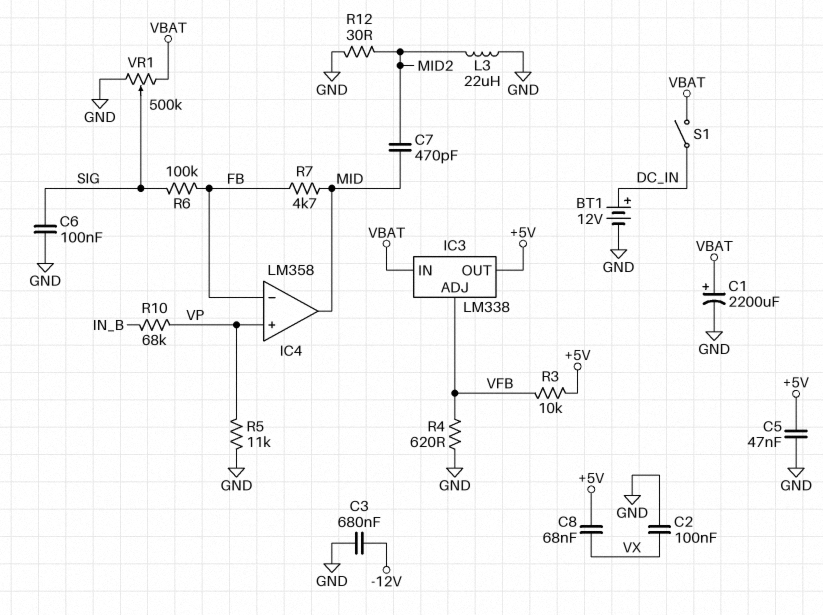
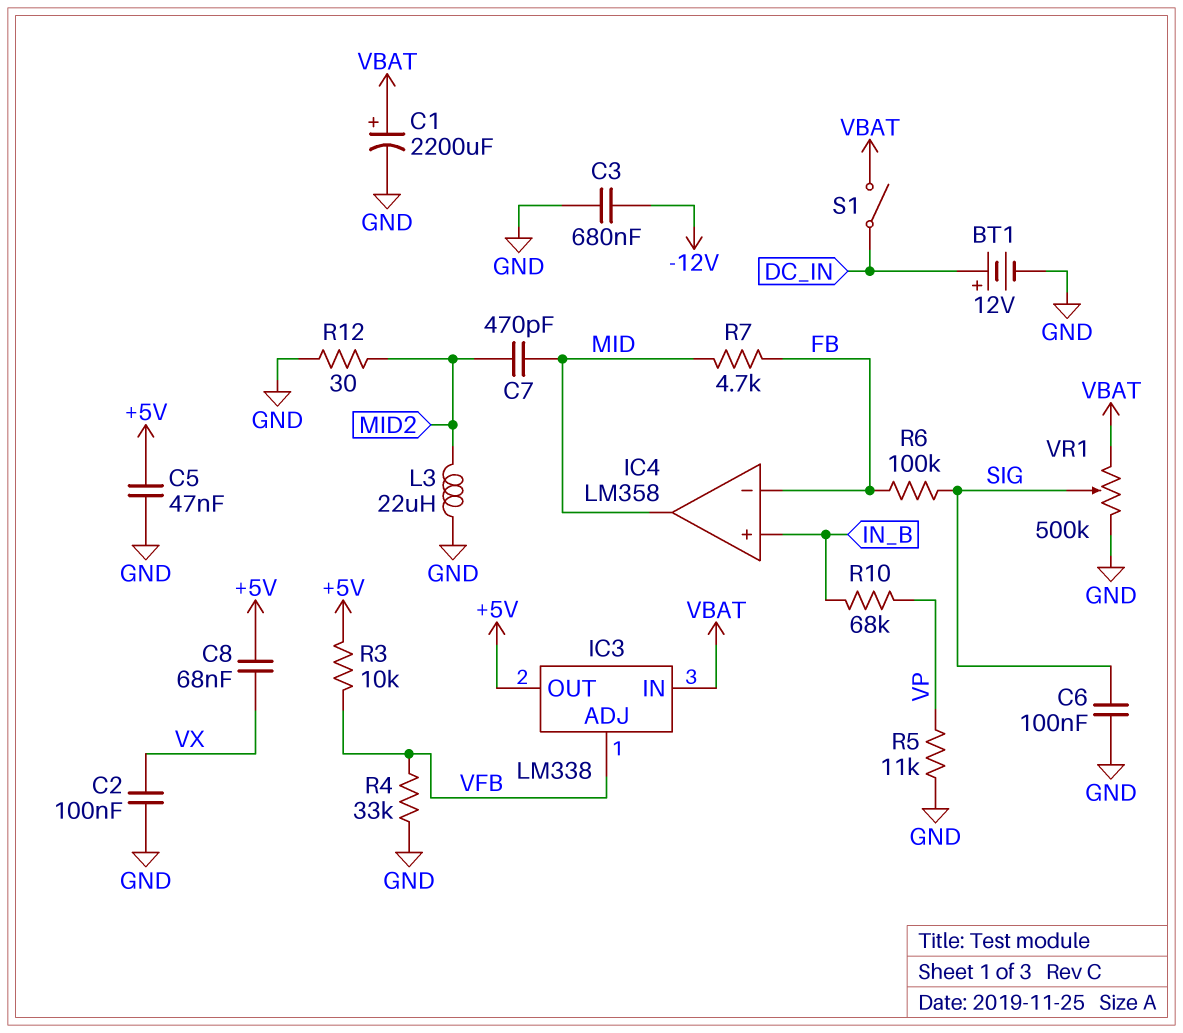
IC4 pin in+: VP -> IN_B
R4: 620 (GND, VFB) -> 33k (GND, VFB)

